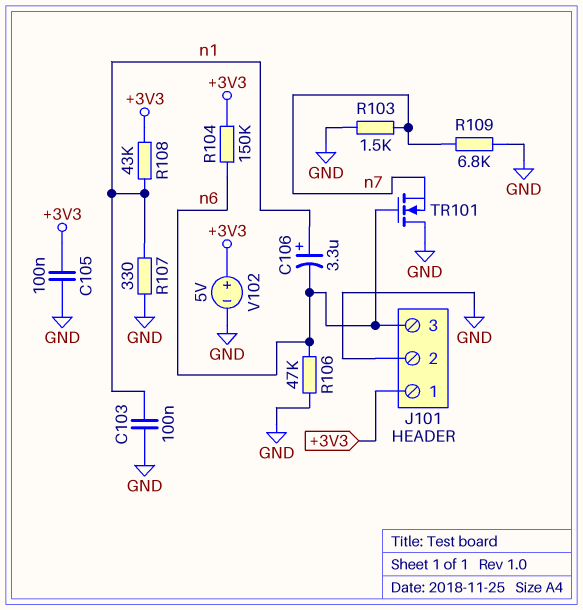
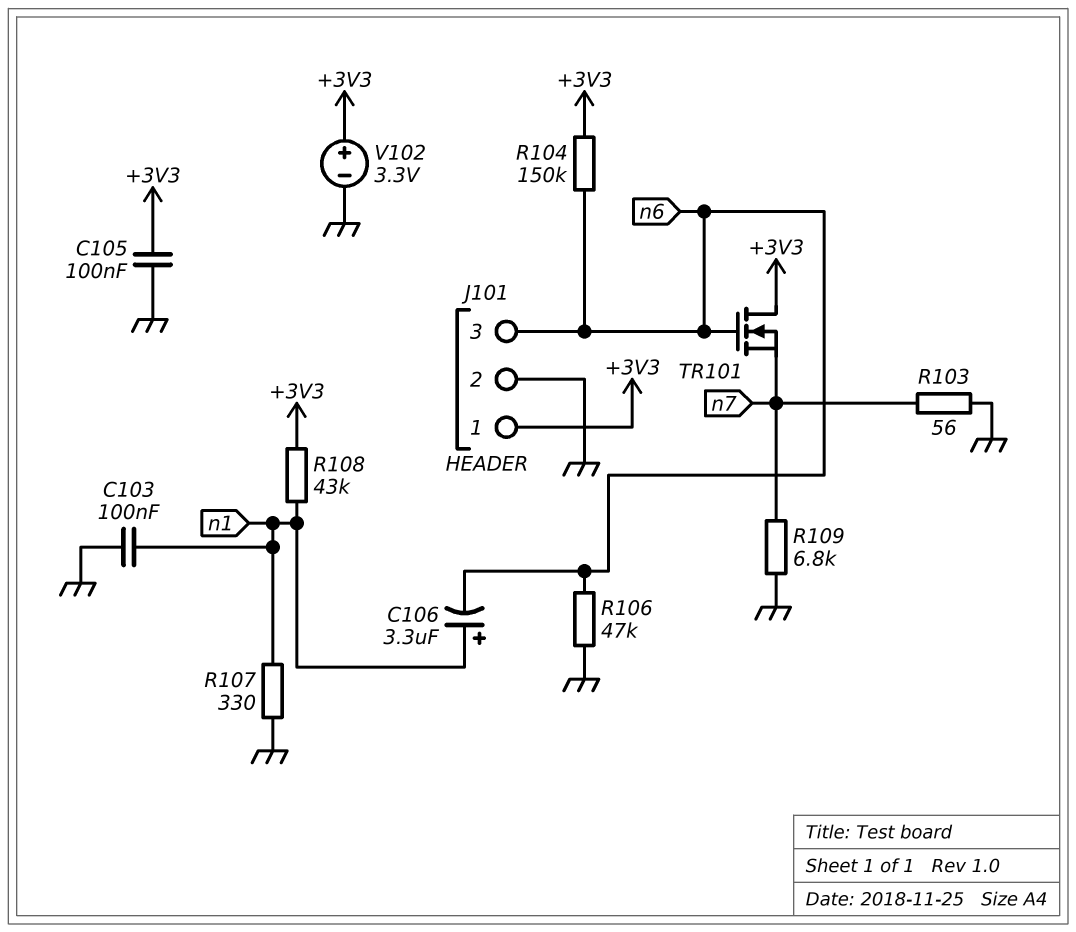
R103: 1.5k (GND, n7) -> 56 (GND, n7)
TR101: NMOS (G n6, D GND, S n7) -> NMOS (G n6, D +3V3, S n7)
V102: 5V (plus +3V3, minus GND) -> 3.3V (plus +3V3, minus GND)

